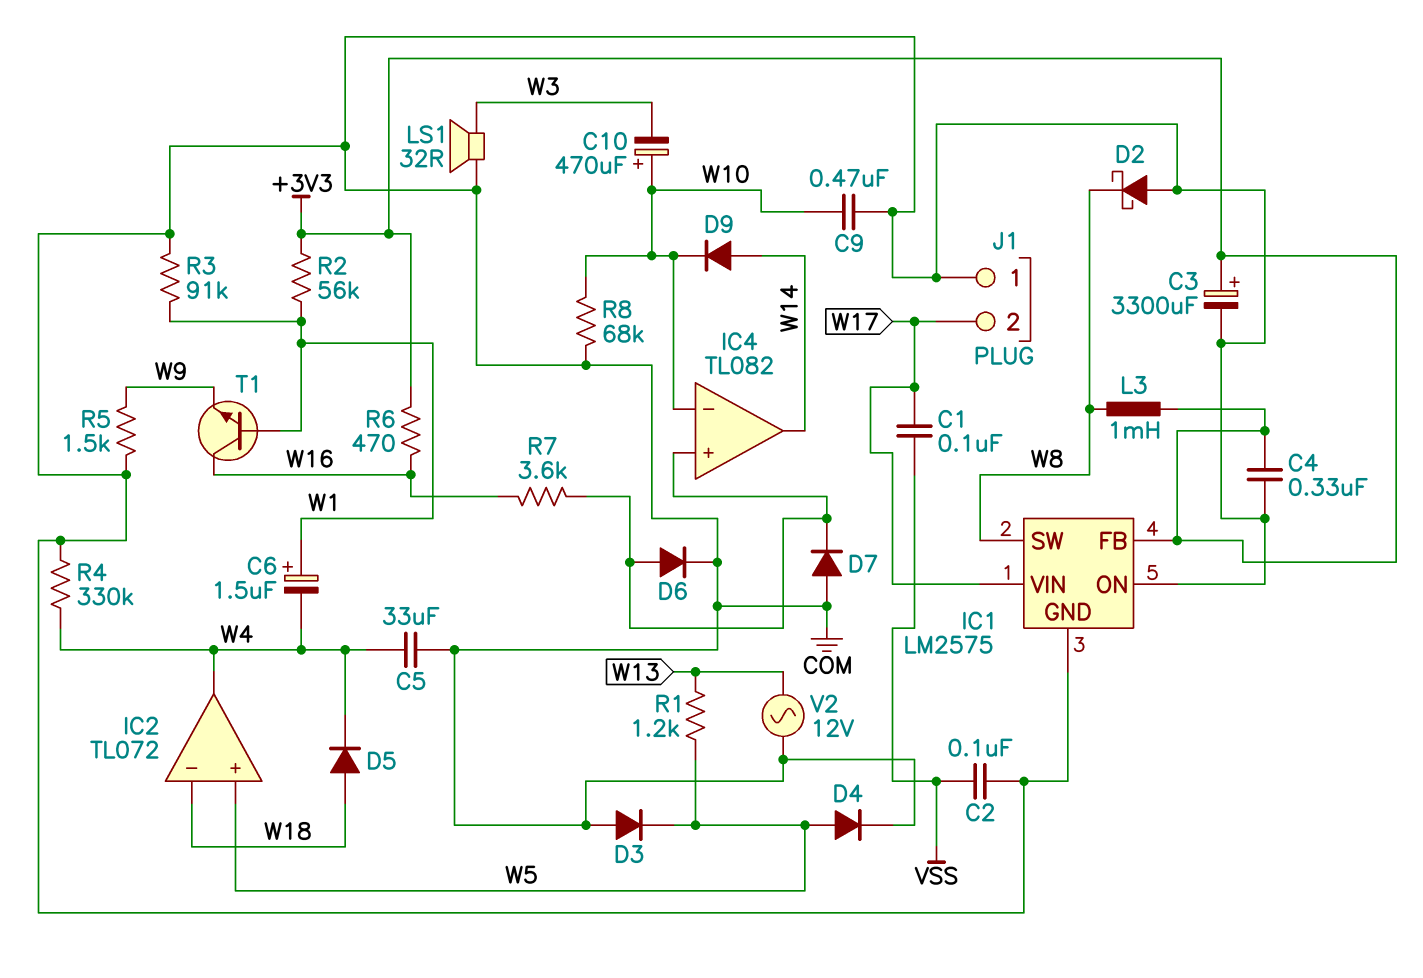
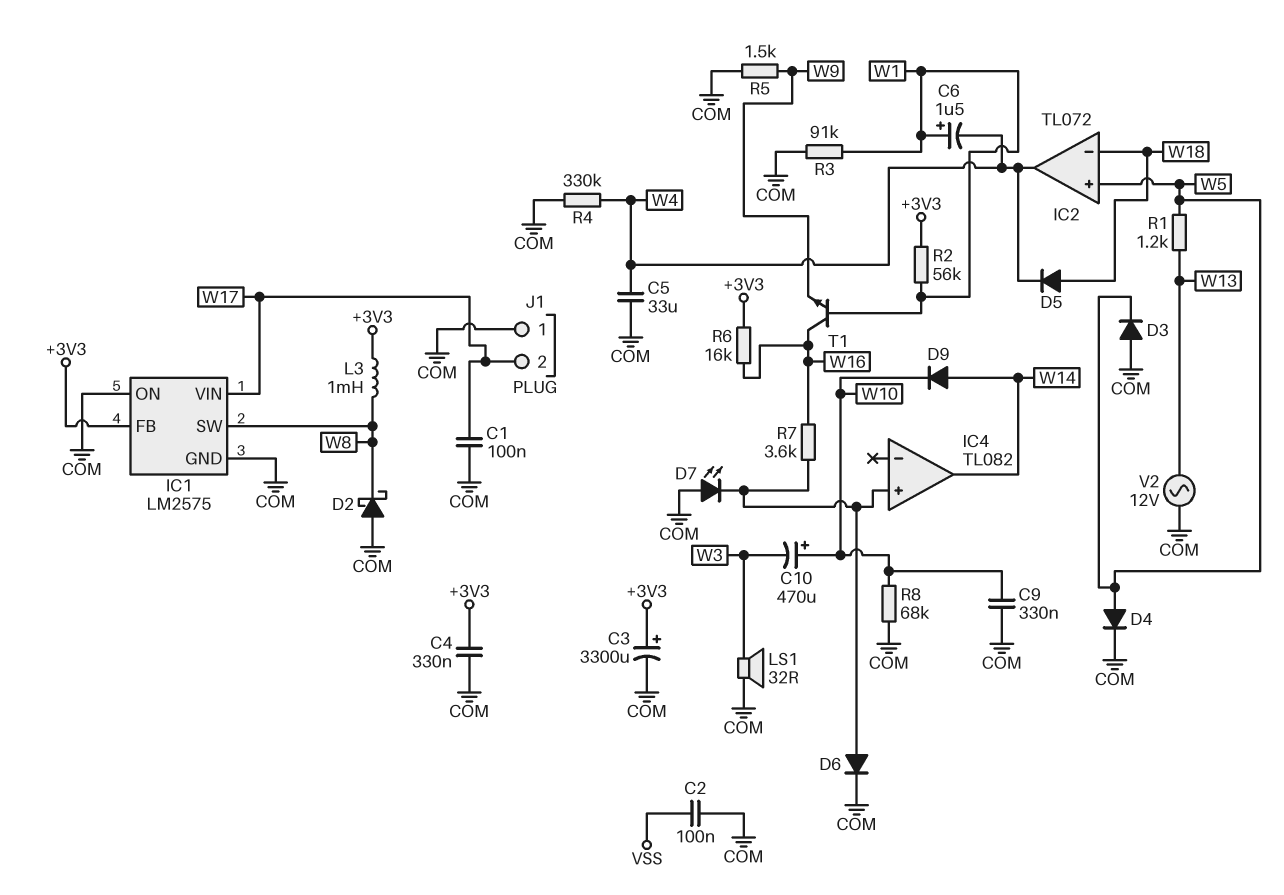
C1: 100nF (VSS, W17) -> 100nF (COM, W17)
C9: 470nF (COM, W10) -> 330nF (COM, W10)
D7: diode (A COM, K IC4/in+) -> LED (A COM, K IC4/in+)
IC4 pin in-: W10 -> none
R6: 470 (+3V3, W16) -> 16k (+3V3, W16)

